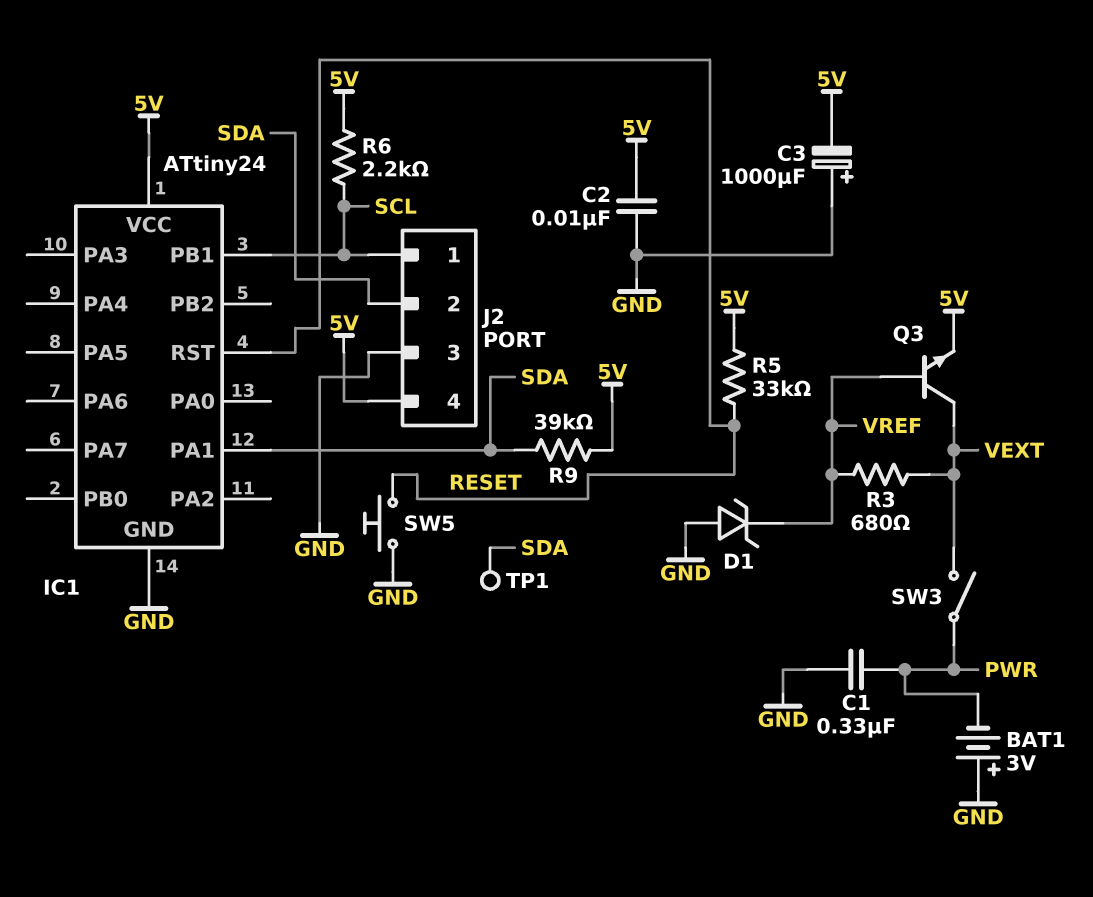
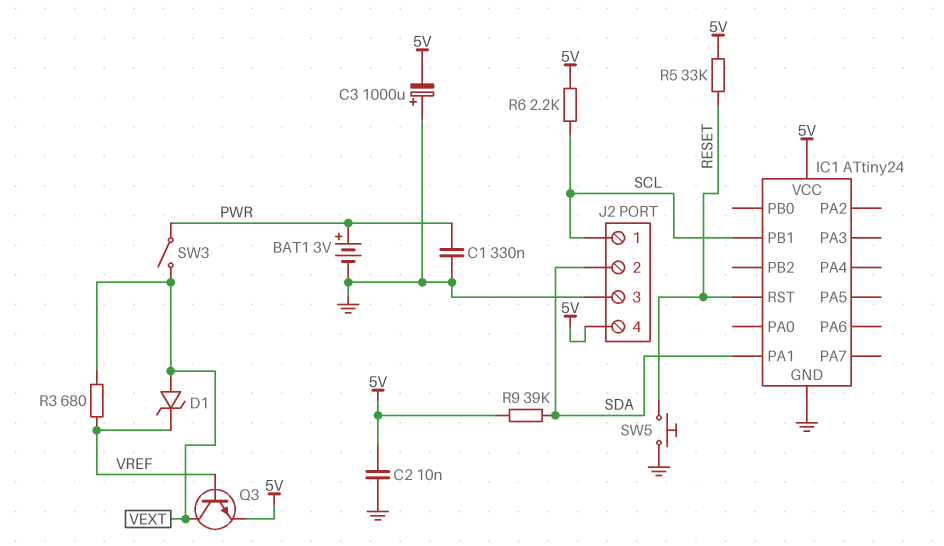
BAT1: 3V (plus GND, minus PWR) -> 3V (plus PWR, minus GND)
D1: zener (A GND, K VREF) -> zener (A VEXT, K VREF)
TP1: test point (SDA) -> none

